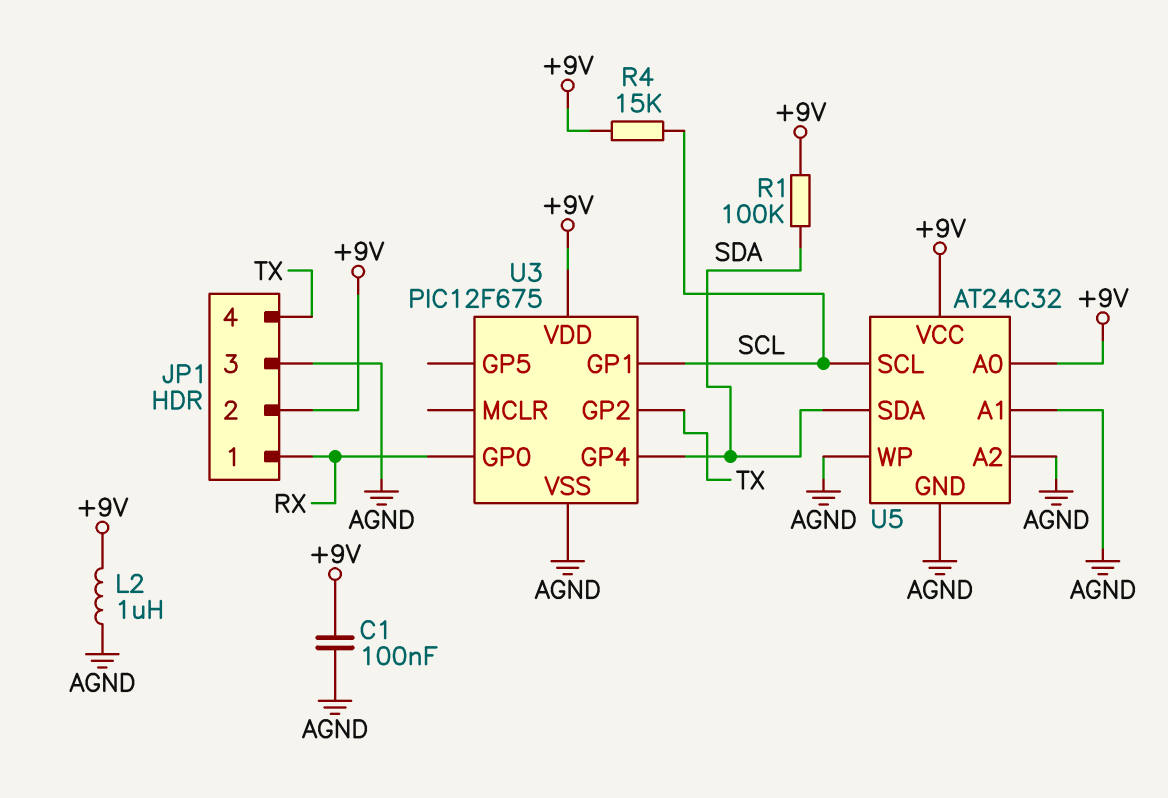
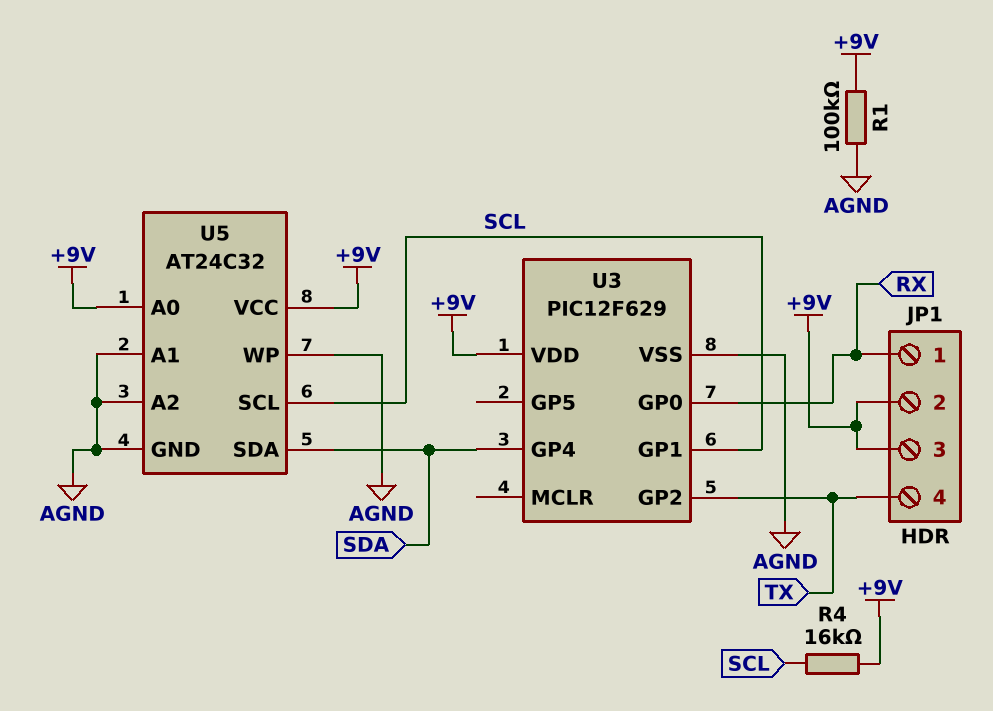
C1: 100nF (+9V, AGND) -> none
JP1 pin 3: AGND -> +9V
L2: 1uH (+9V, AGND) -> none
R1: 100k (+9V, SDA) -> 100k (+9V, AGND)
R4: 15k (+9V, SCL) -> 16k (+9V, SCL)
U3: PIC12F675 -> PIC12F629

